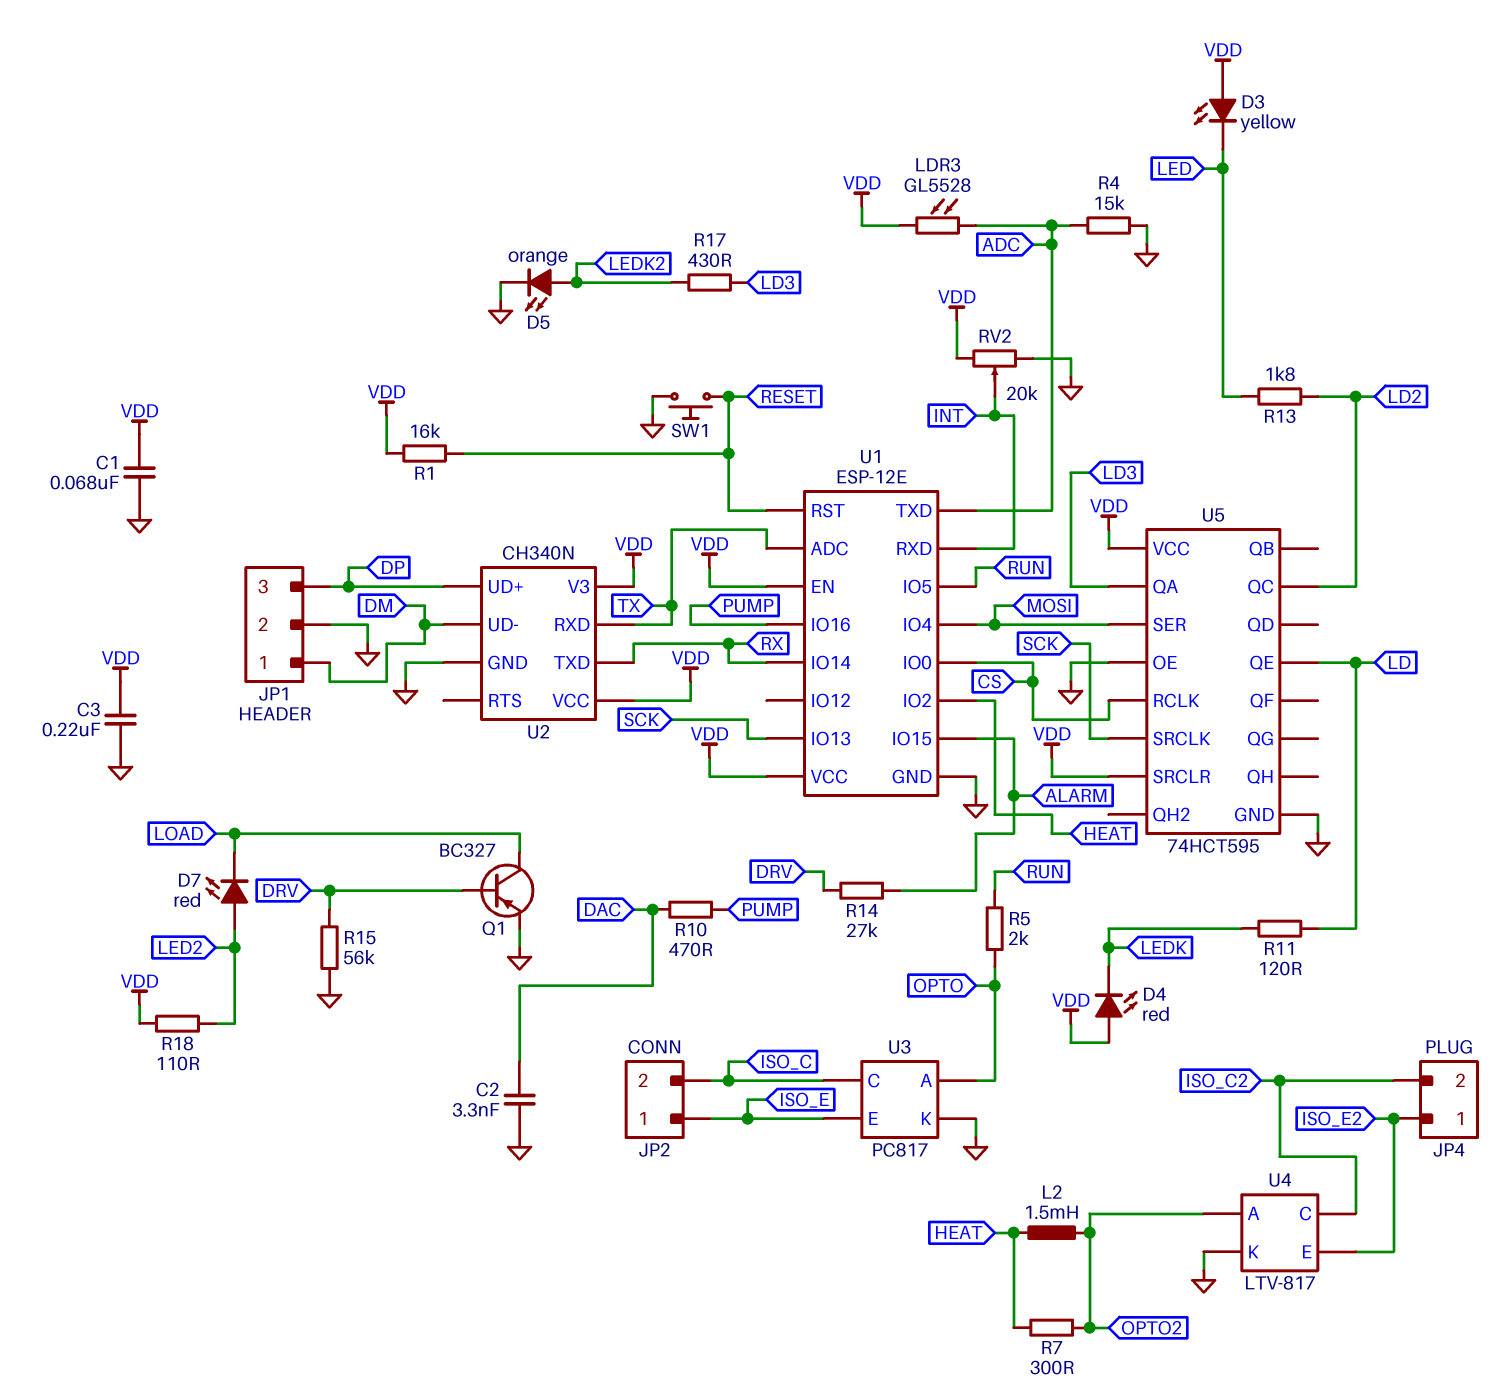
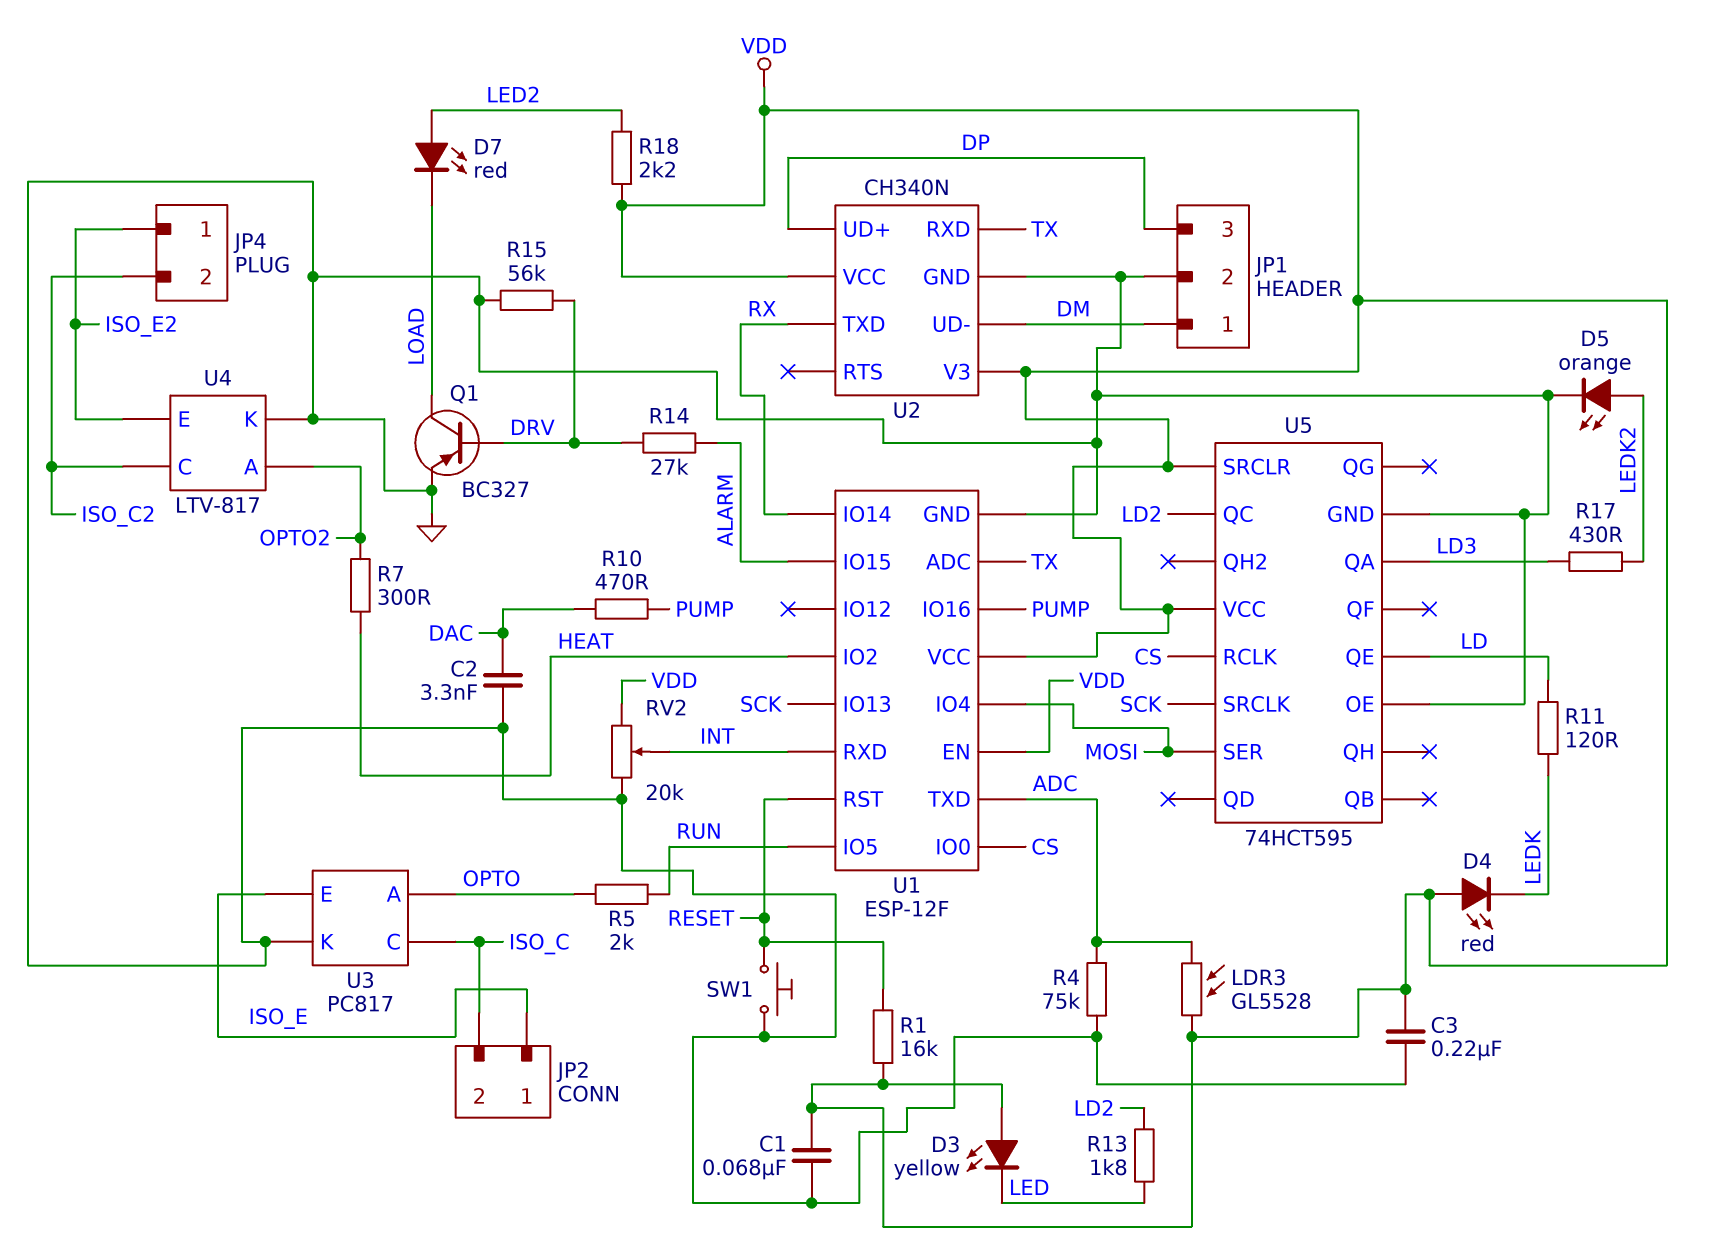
L2: 1.5mH (HEAT, OPTO2) -> none
R4: 15k (ADC, GND) -> 75k (ADC, GND)
R18: 110 (LED2, VDD) -> 2.2k (LED2, VDD)
U1: ESP-12E -> ESP-12F

